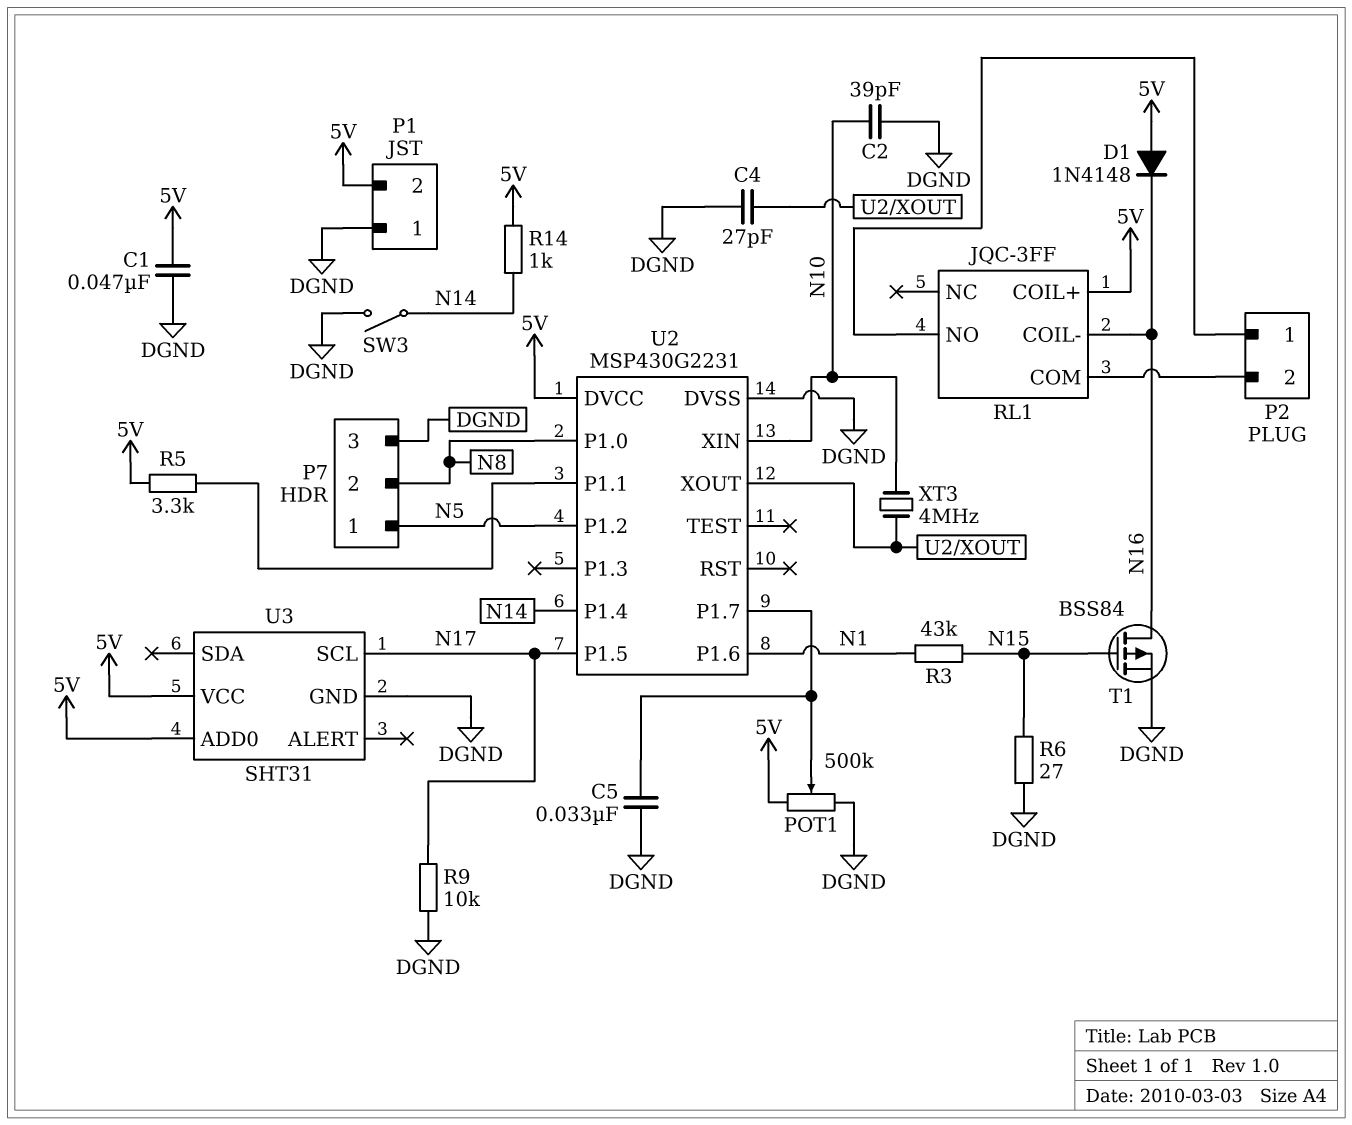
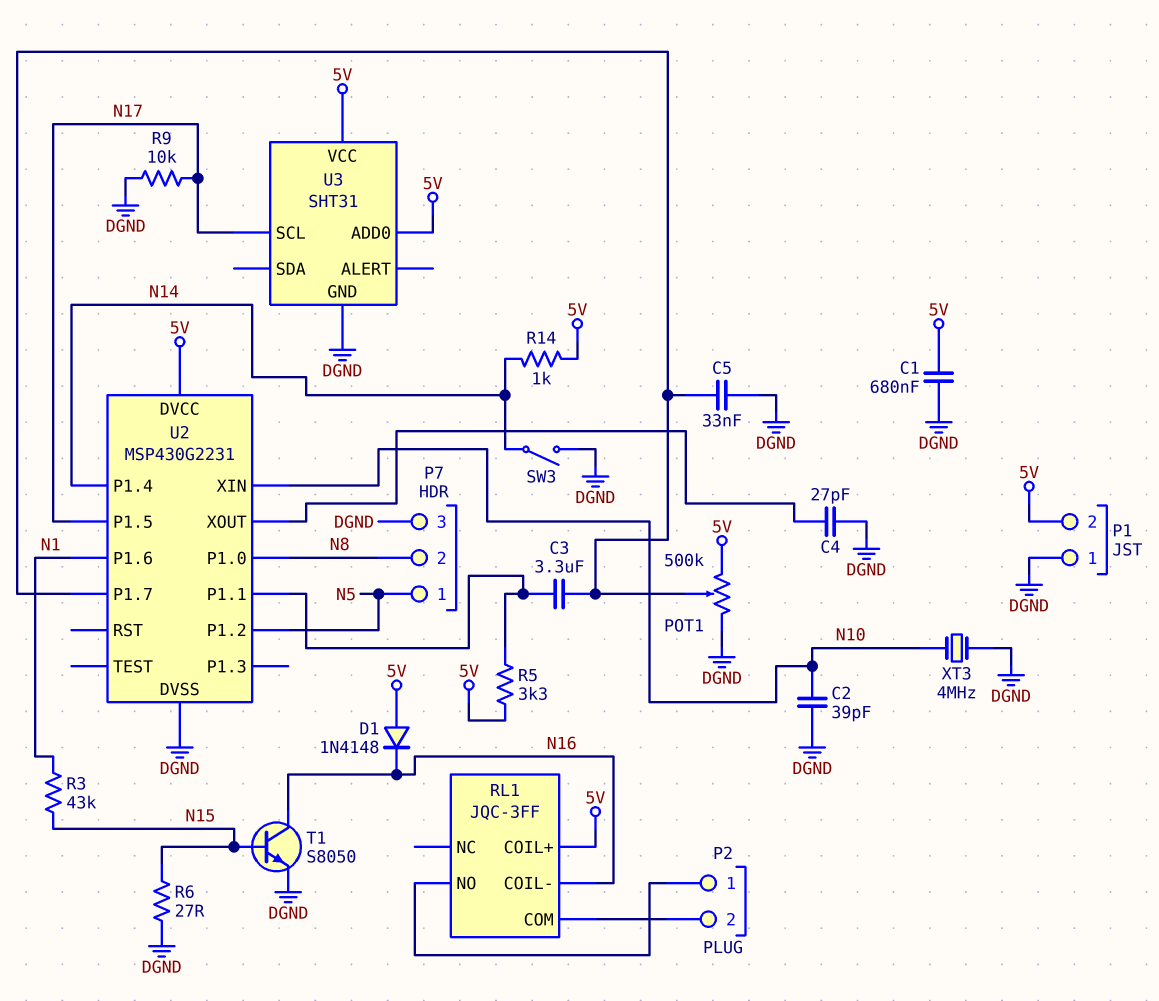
C1: 47nF (5V, DGND) -> 680nF (5V, DGND)
C3: none -> 3.3uF (U2/P1.1, U2/P1.7)
T1: PMOS BSS84 (G N15, D N16, S DGND) -> NPN S8050 (B N15, C N16, E DGND)
XT3: 4MHz (N10, U2/XOUT) -> 4MHz (DGND, N10)

